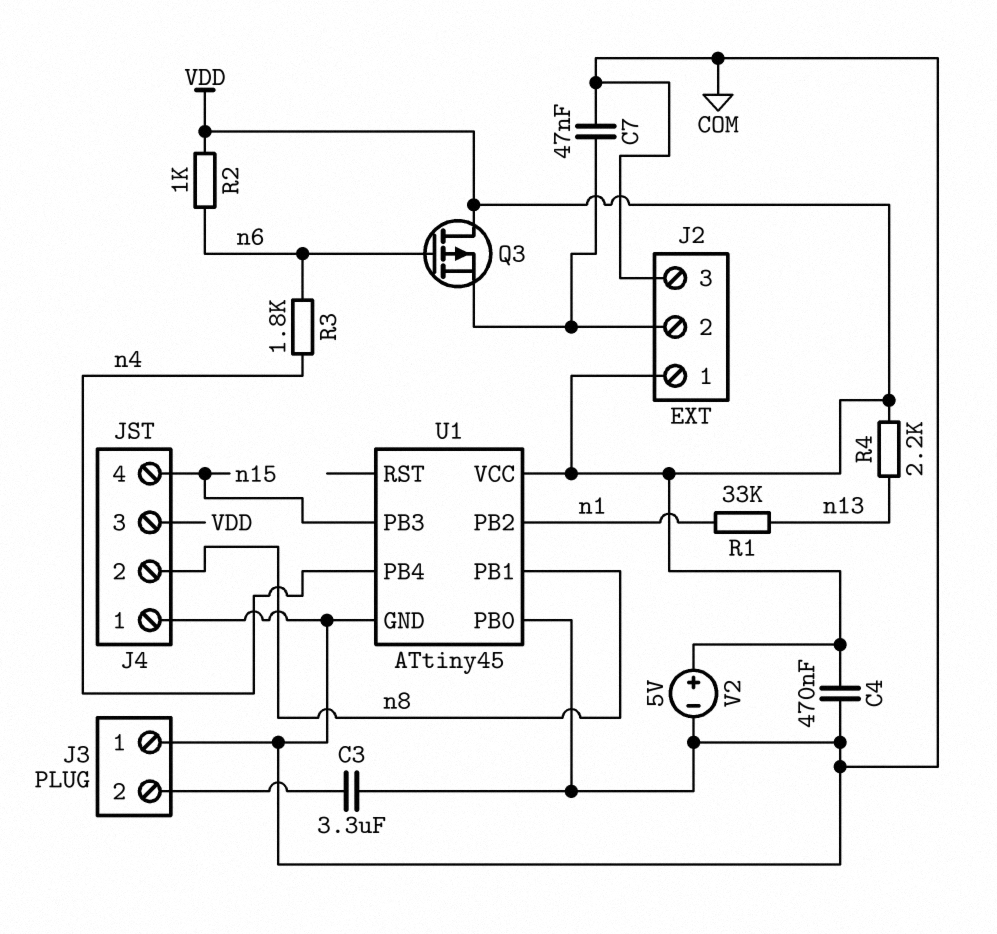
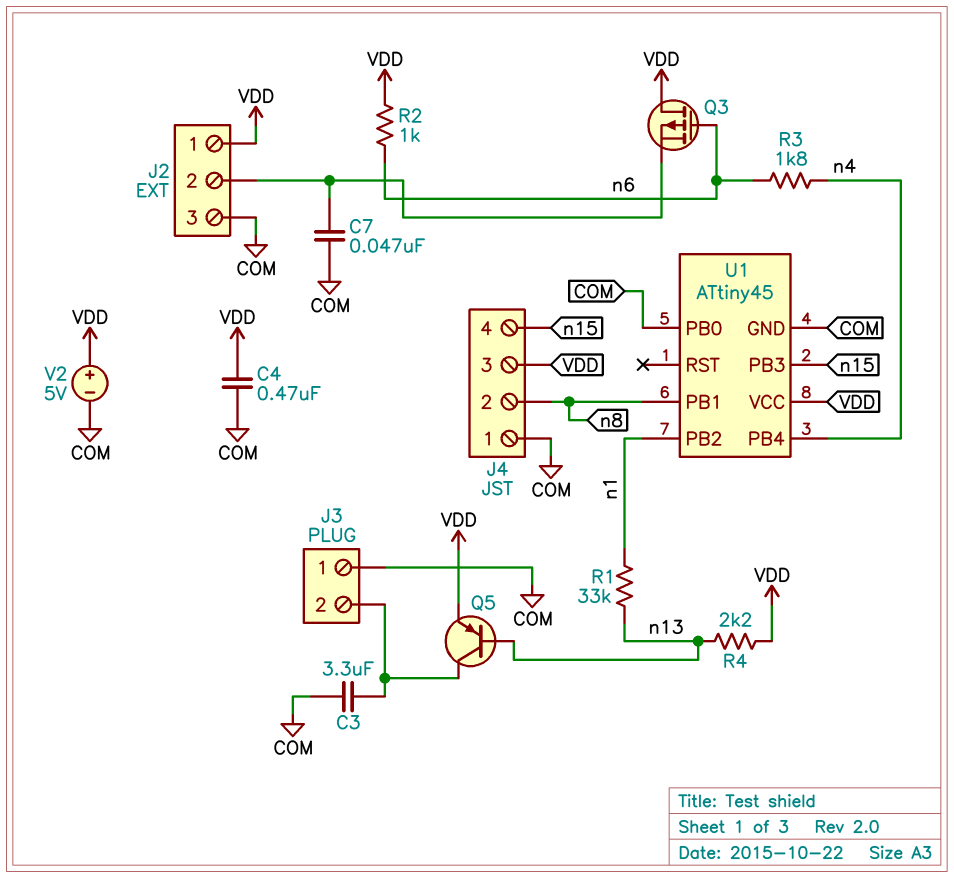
Q5: none -> PNP (B n13, C J3/2, E VDD)

